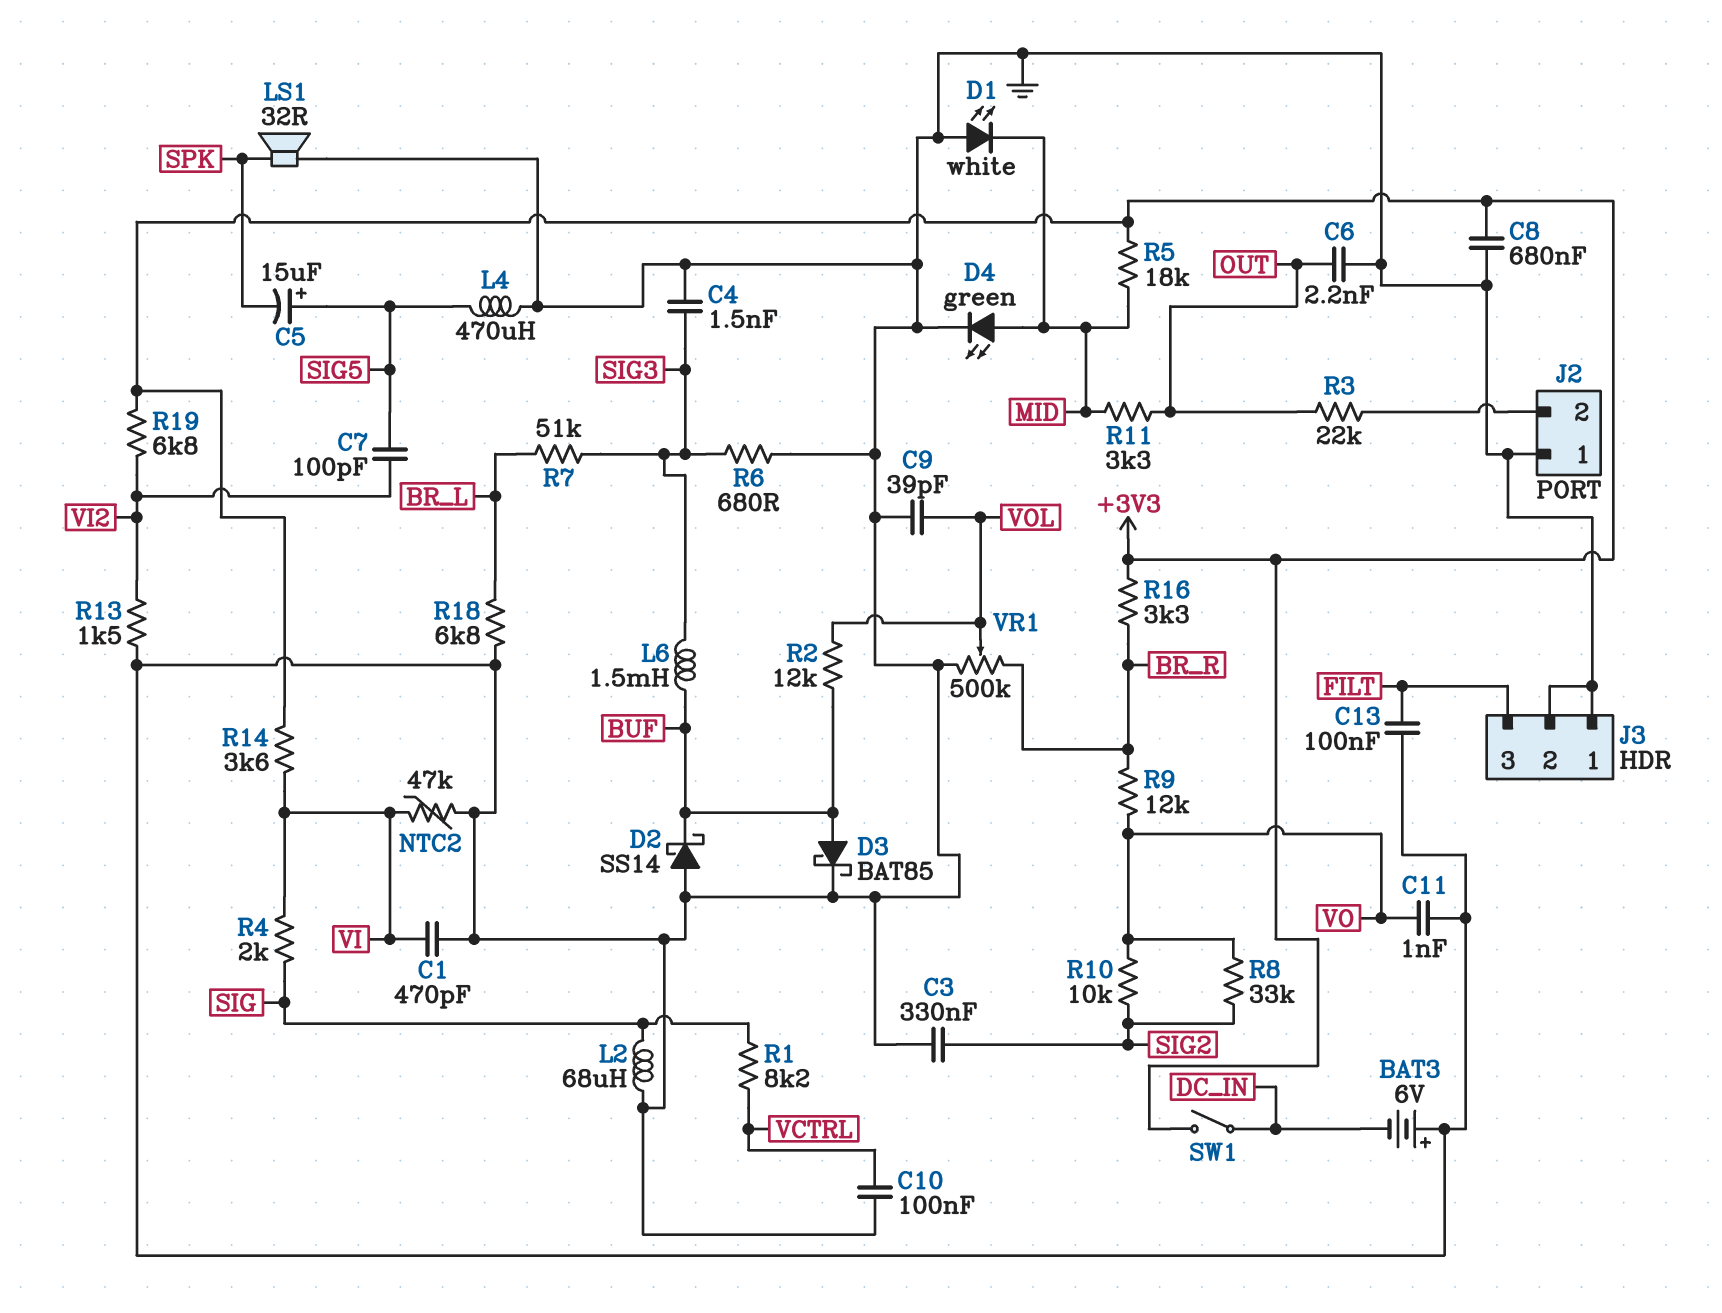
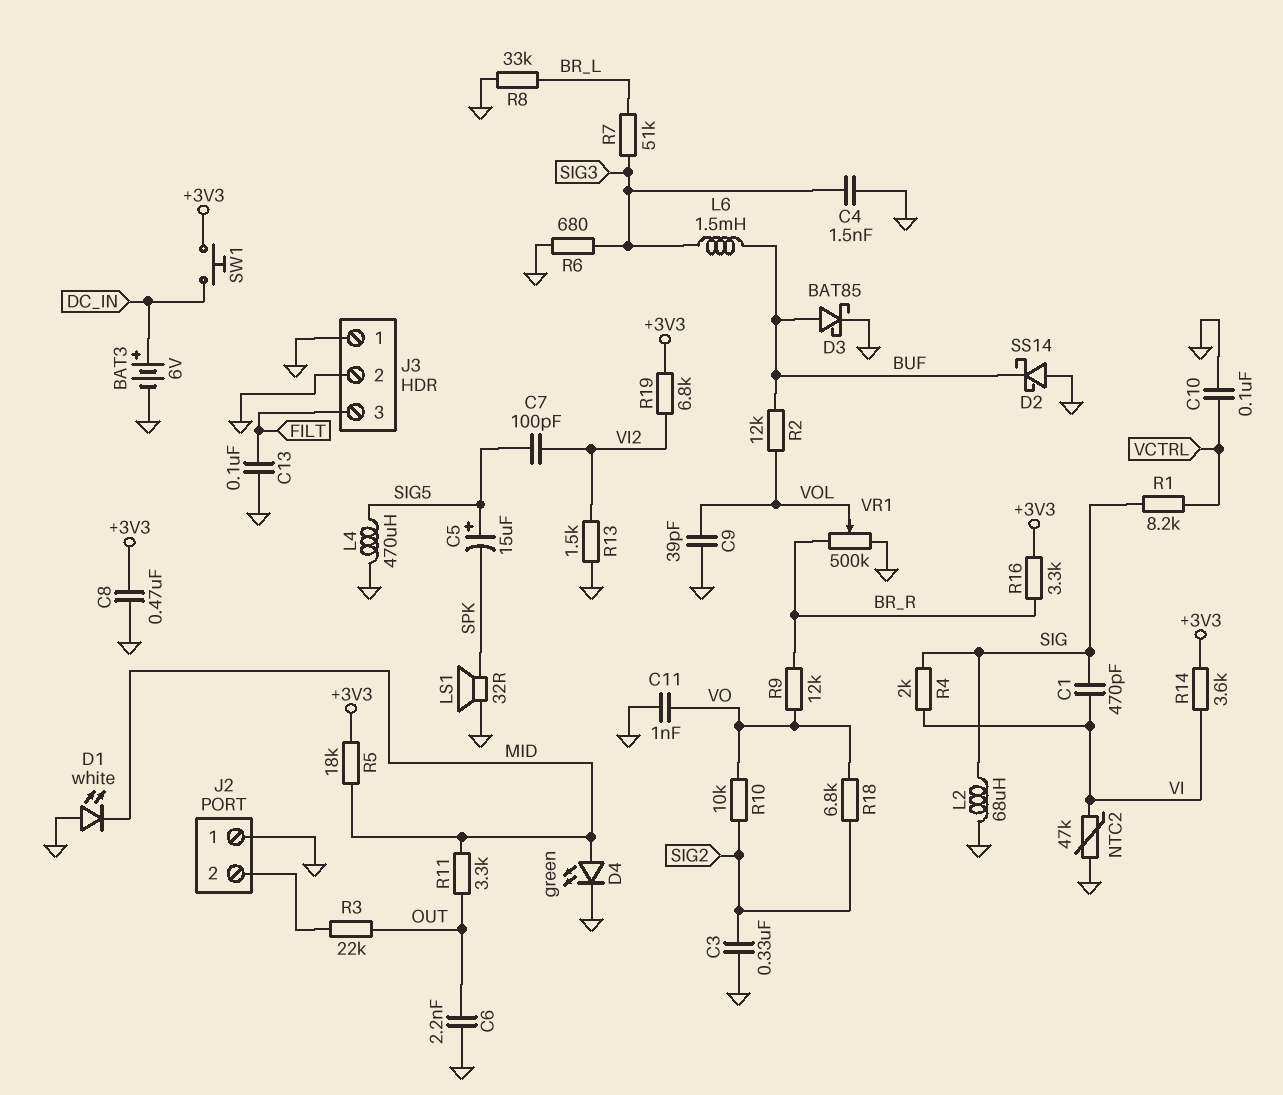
BAT3: 6V (plus GND, minus DC_IN) -> 6V (plus DC_IN, minus GND)
C1: 470pF (GND, VI) -> 470pF (SIG, VI)
C8: 680nF (+3V3, GND) -> 470nF (+3V3, GND)
R8: 33k (SIG2, VO) -> 33k (BR_L, GND)
R18: 6.8k (BR_L, GND) -> 6.8k (SIG2, VO)
SW1: switch (+3V3, DC_IN) -> button (+3V3, DC_IN)

